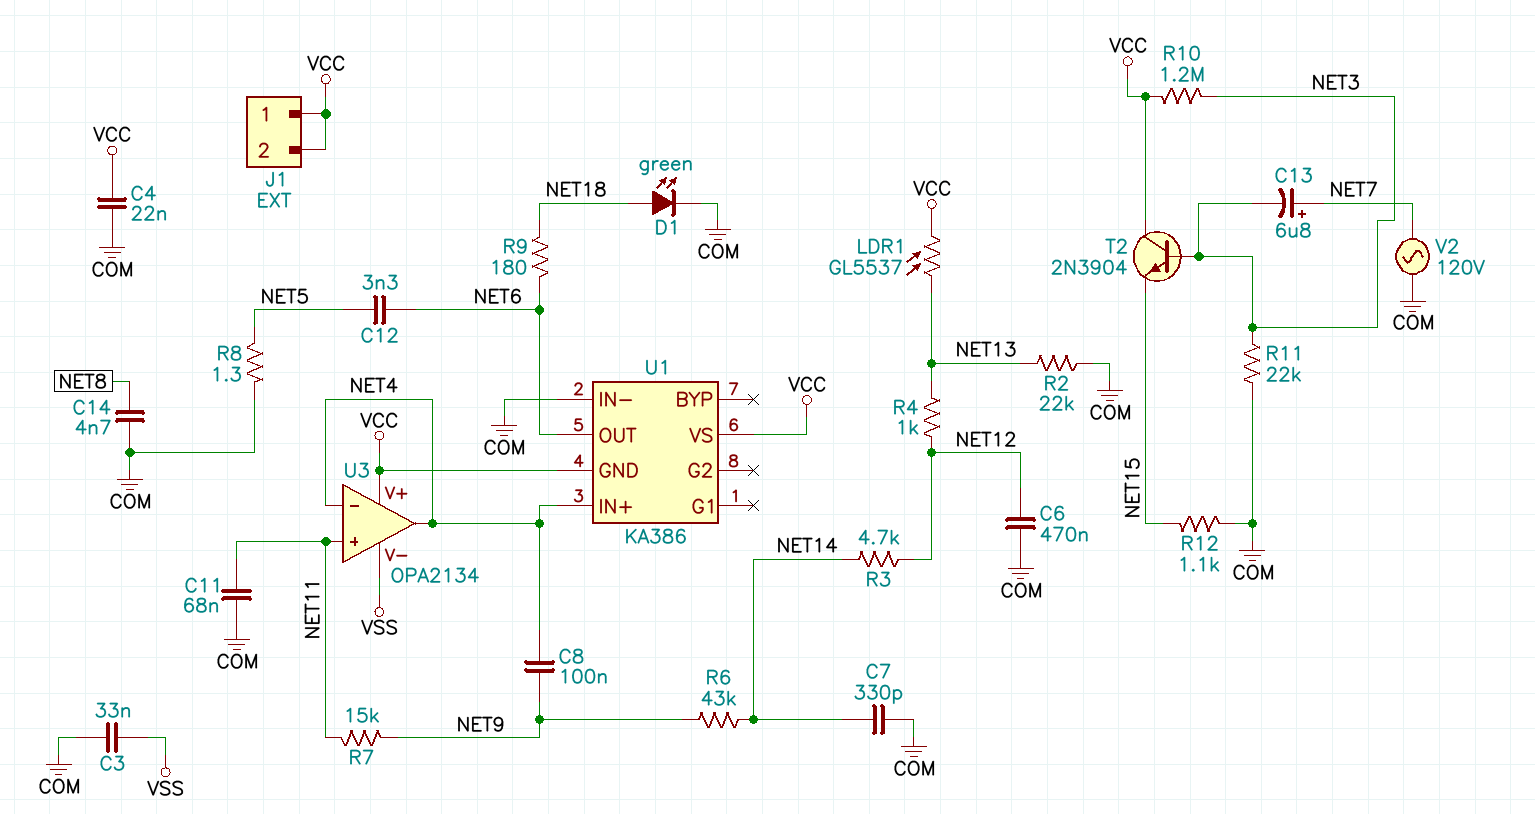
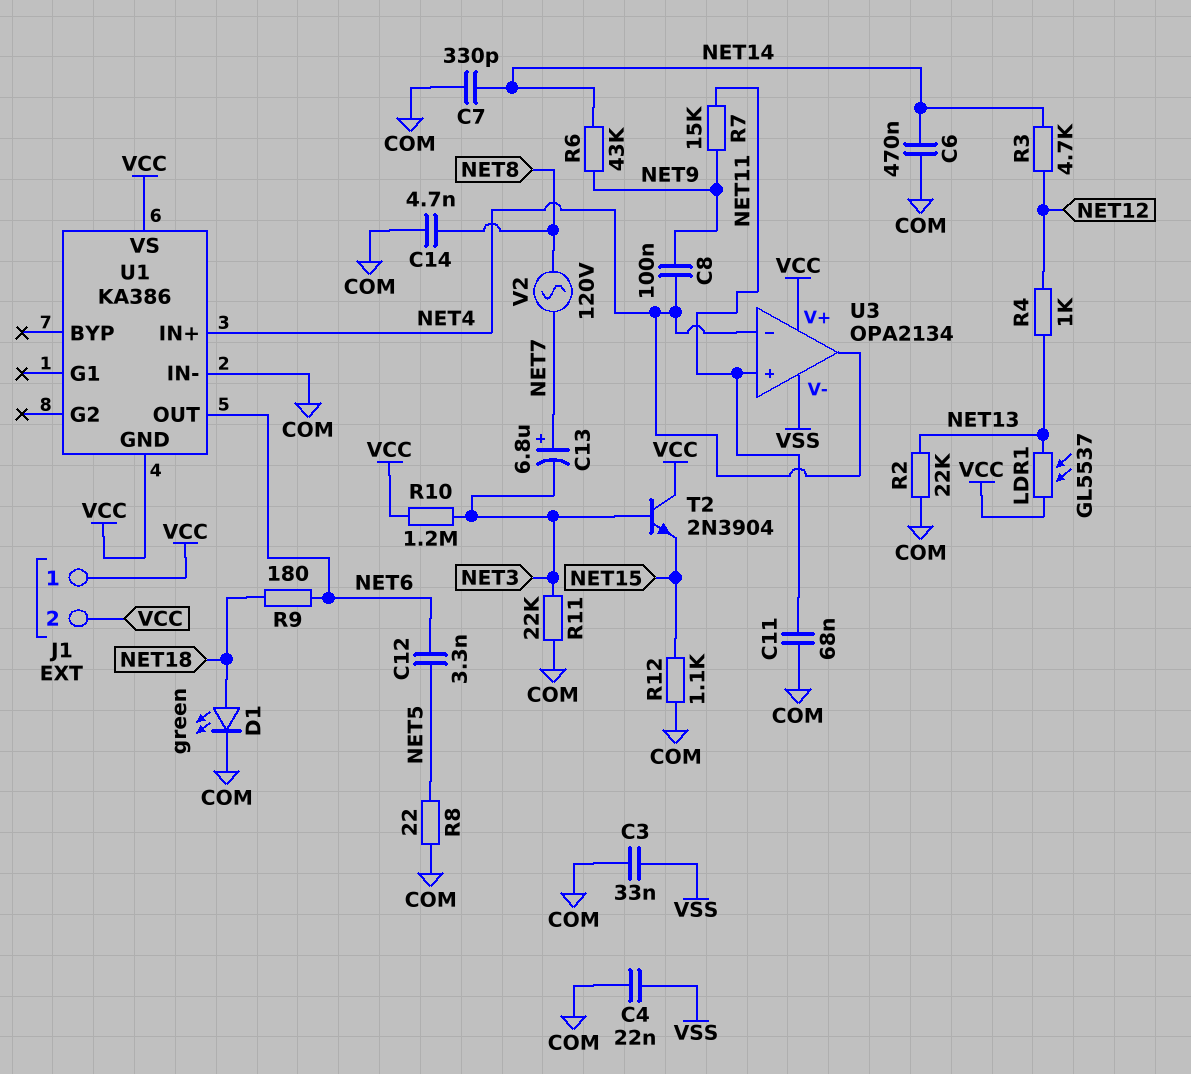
C4: 22nF (COM, VCC) -> 22nF (COM, VSS)
C6: 470nF (COM, NET12) -> 470nF (COM, NET14)
R8: 1.3 (COM, NET5) -> 22 (COM, NET5)
V2: AC 120V (COM, NET7) -> AC 120V (NET7, NET8)

